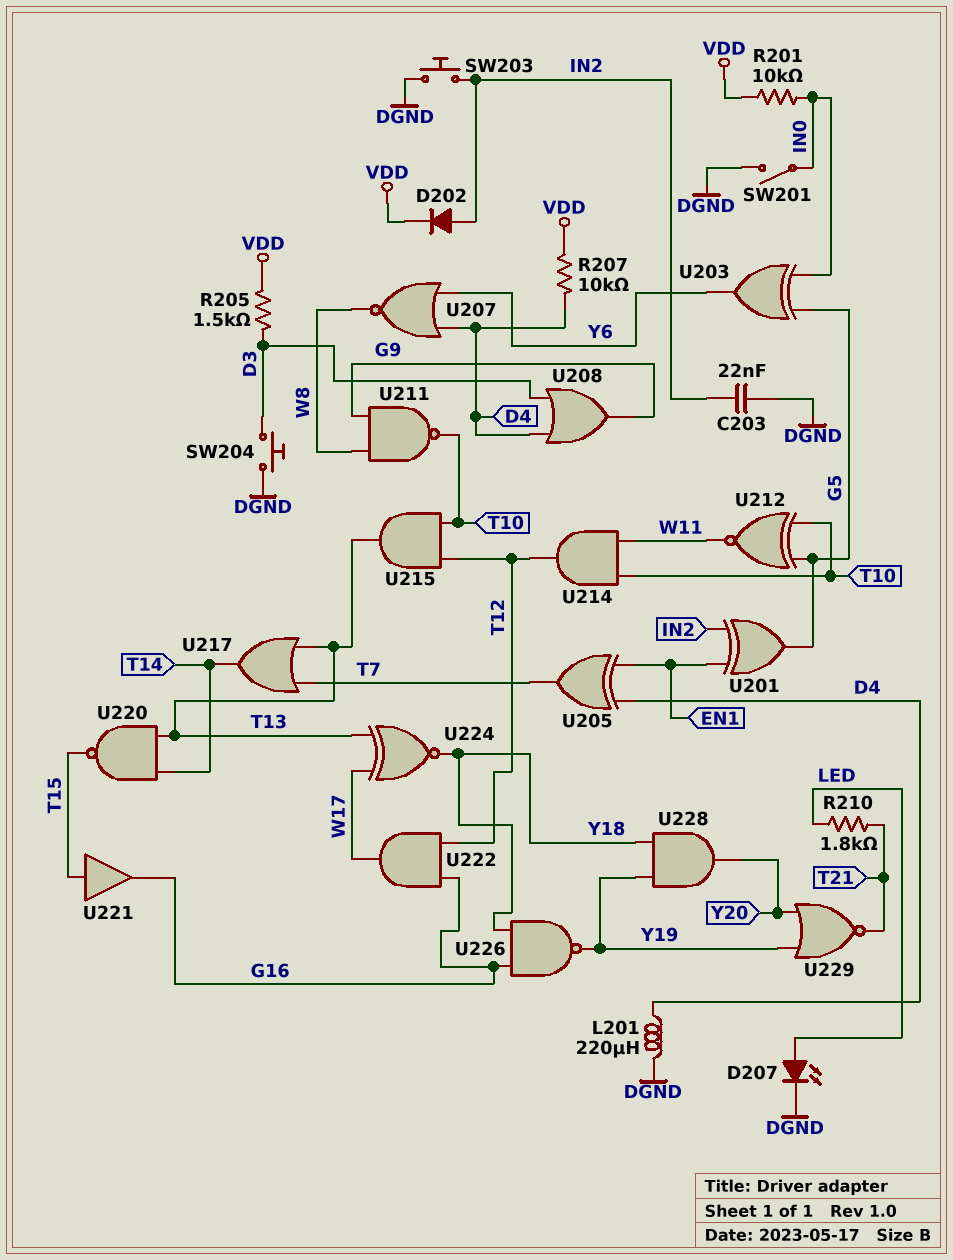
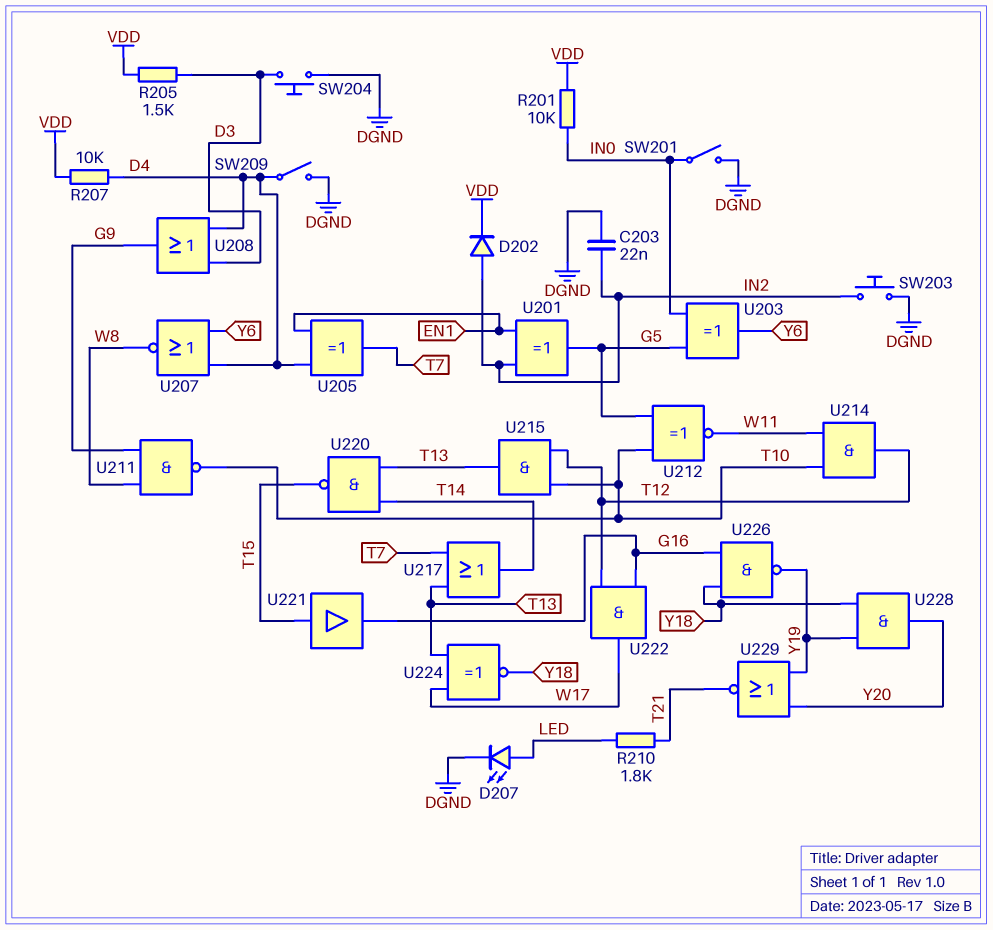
L201: 220uH (D4, DGND) -> none
SW209: none -> switch (D4, DGND)

